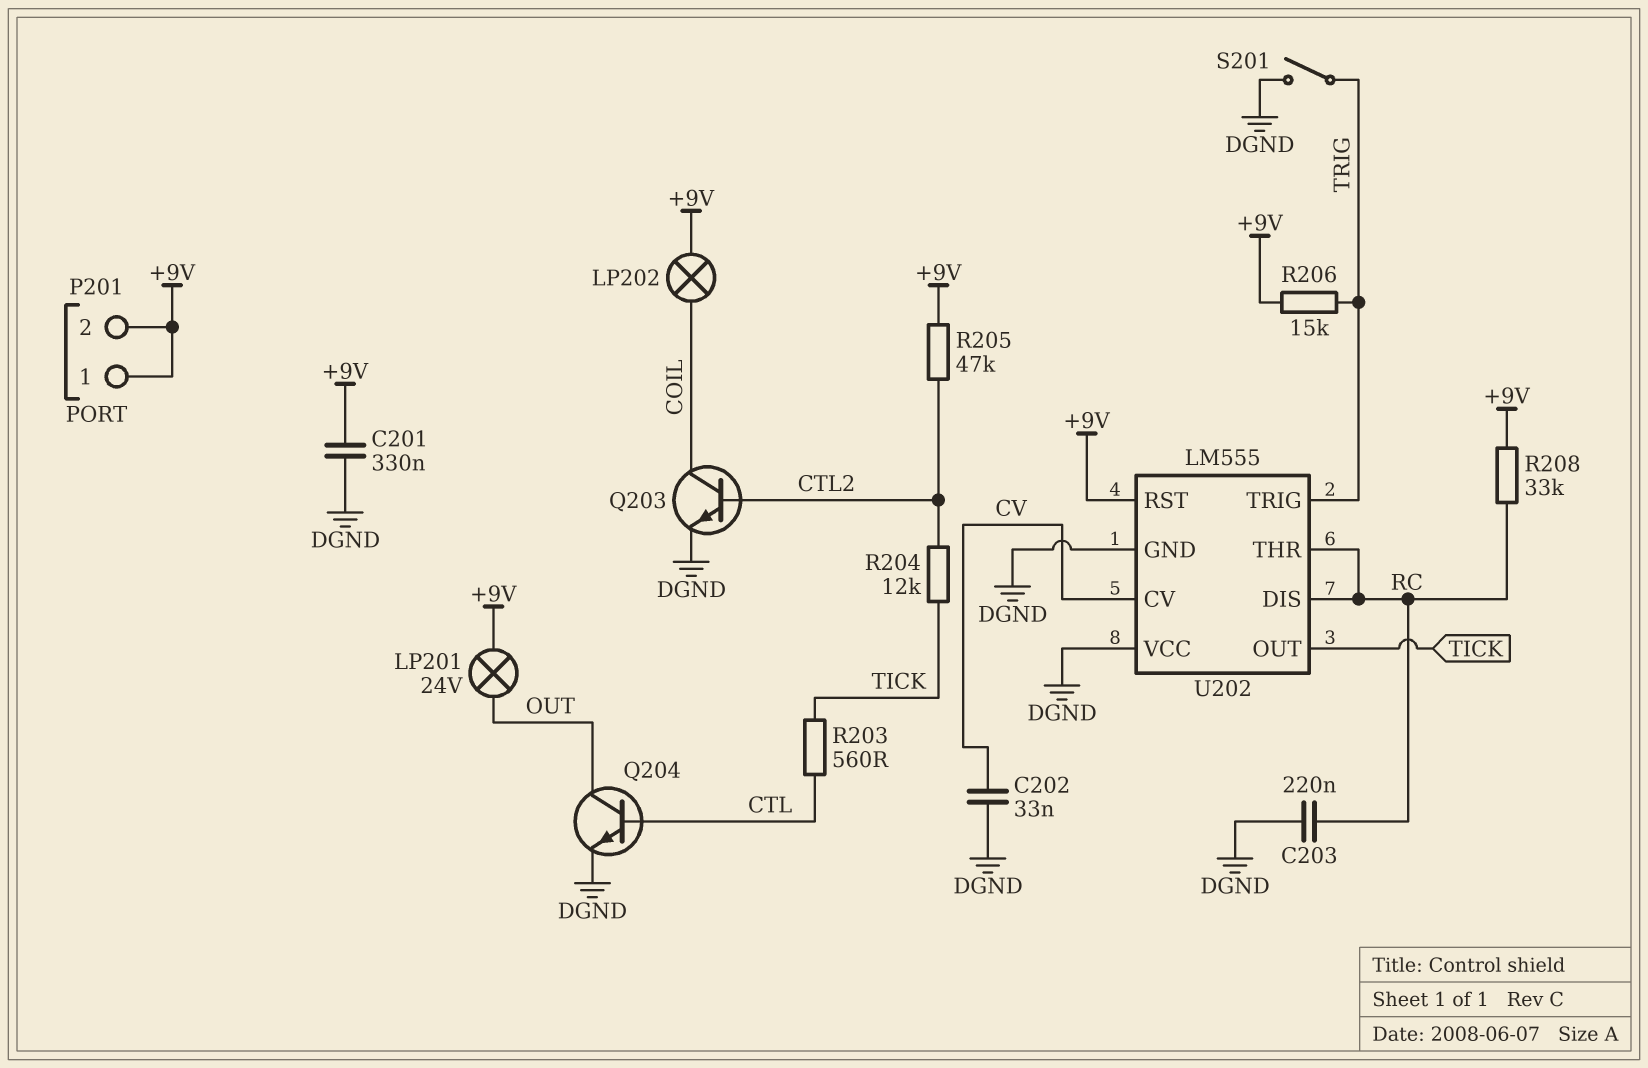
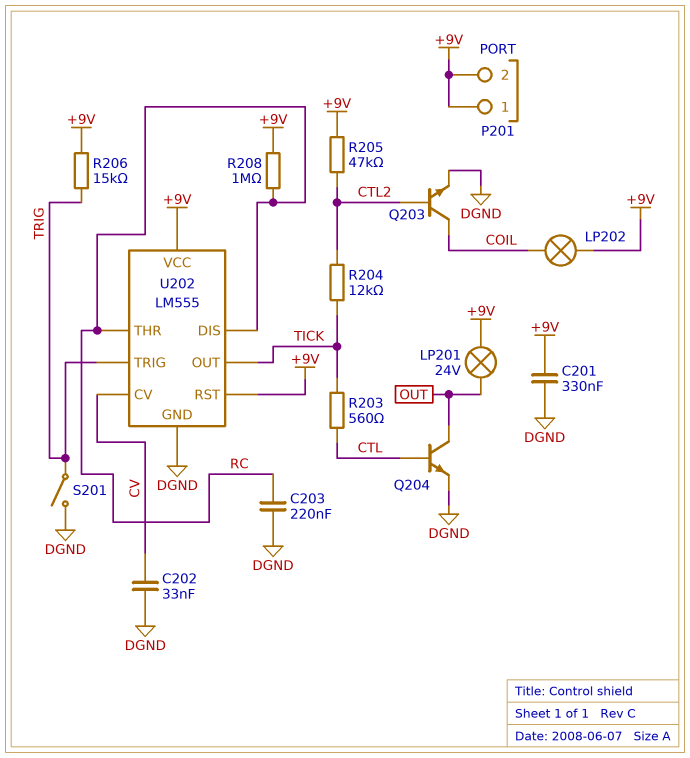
R208: 33k (+9V, RC) -> 1M (+9V, RC)
U202 pin VCC: DGND -> +9V

